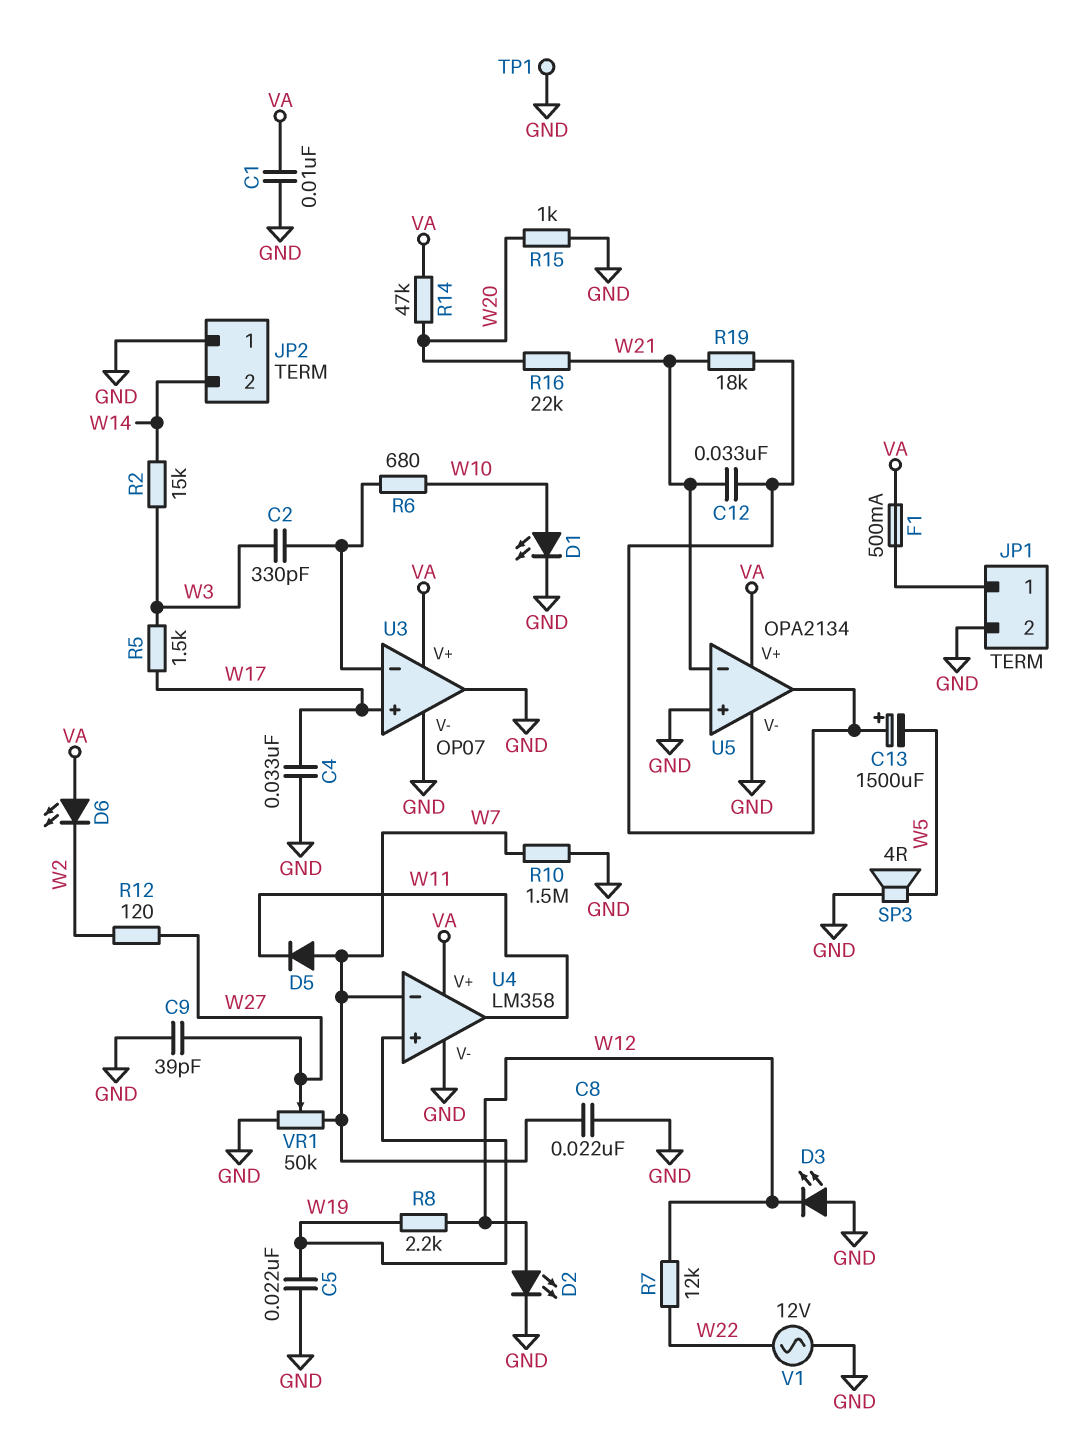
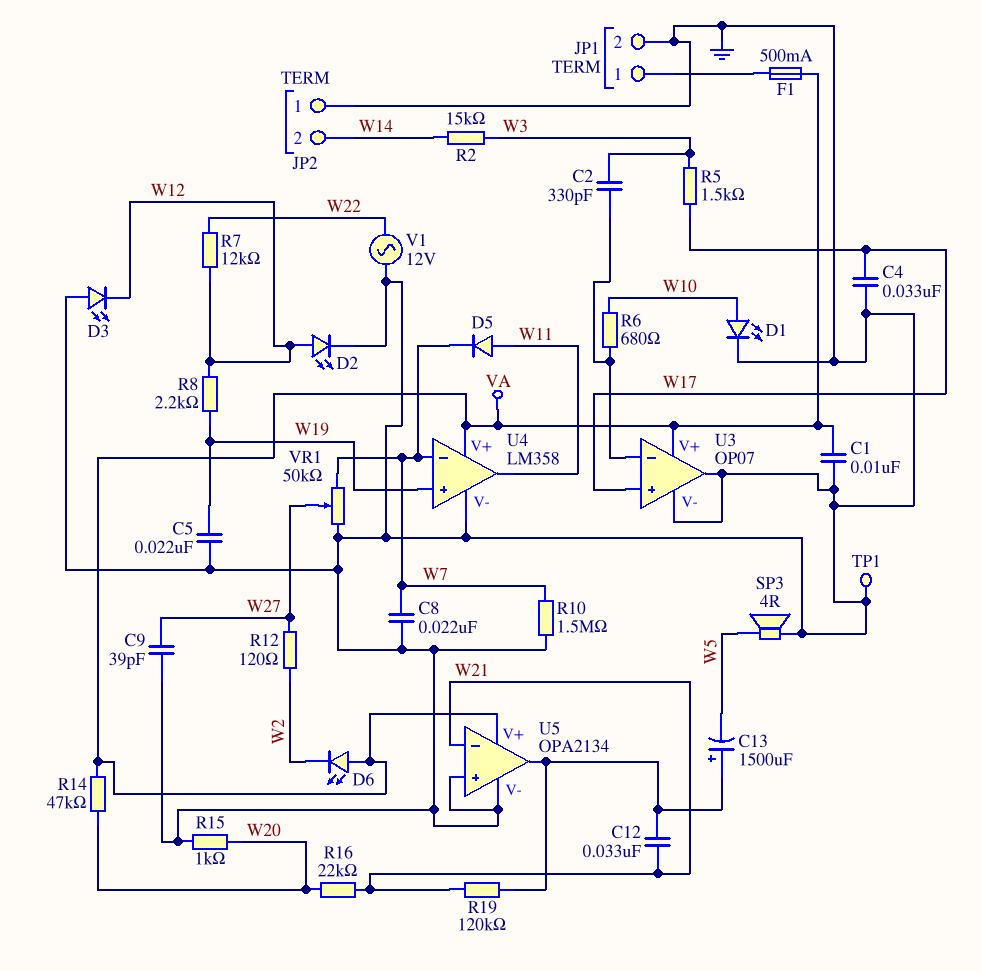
D5: diode (A W7, K W11) -> diode (A W11, K W7)
R19: 18k (U5/out, W21) -> 120k (U5/out, W21)

